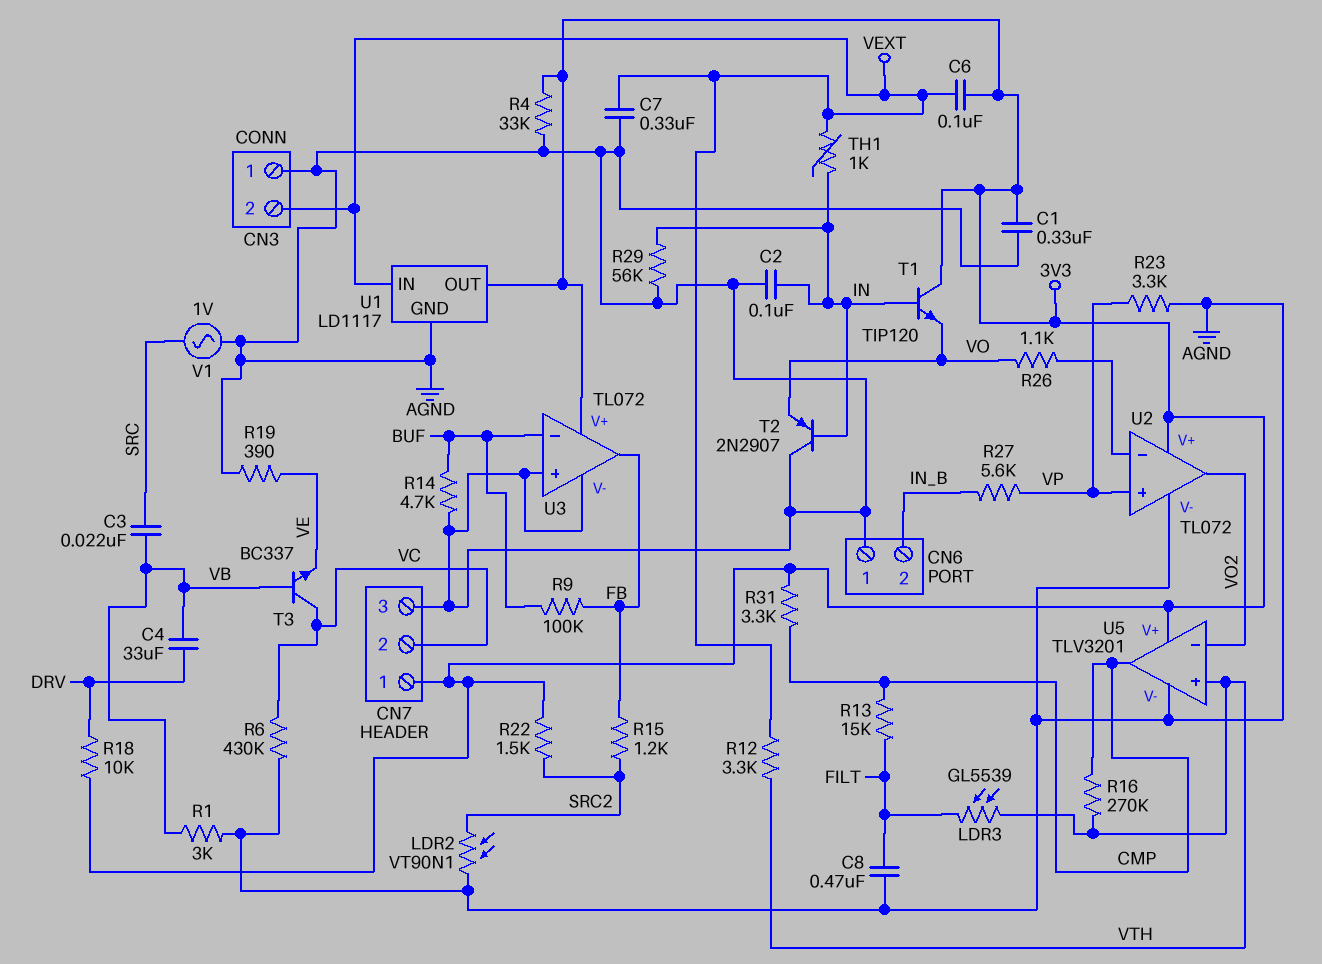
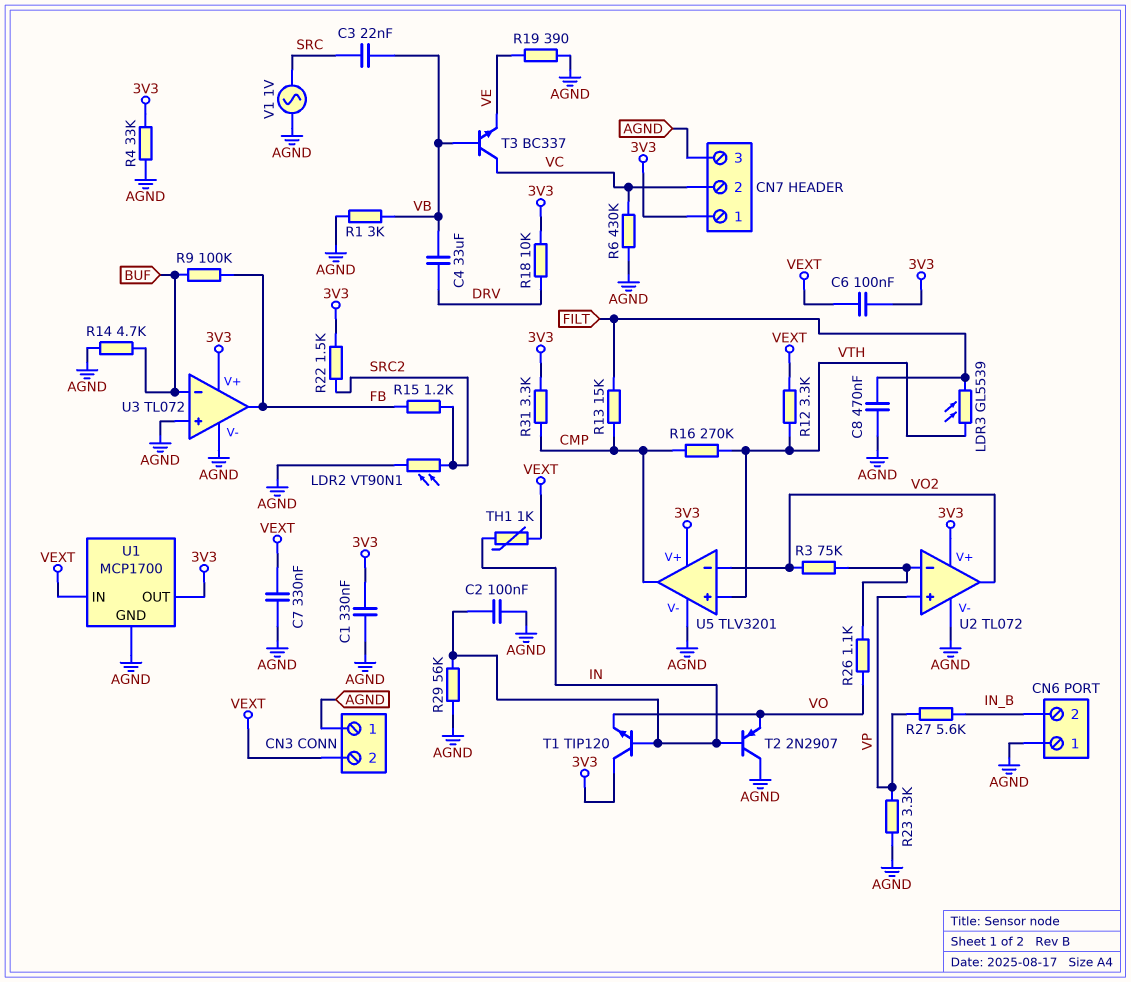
R3: none -> 75k (U2/in-, VO2)
U1: LD1117 -> MCP1700

